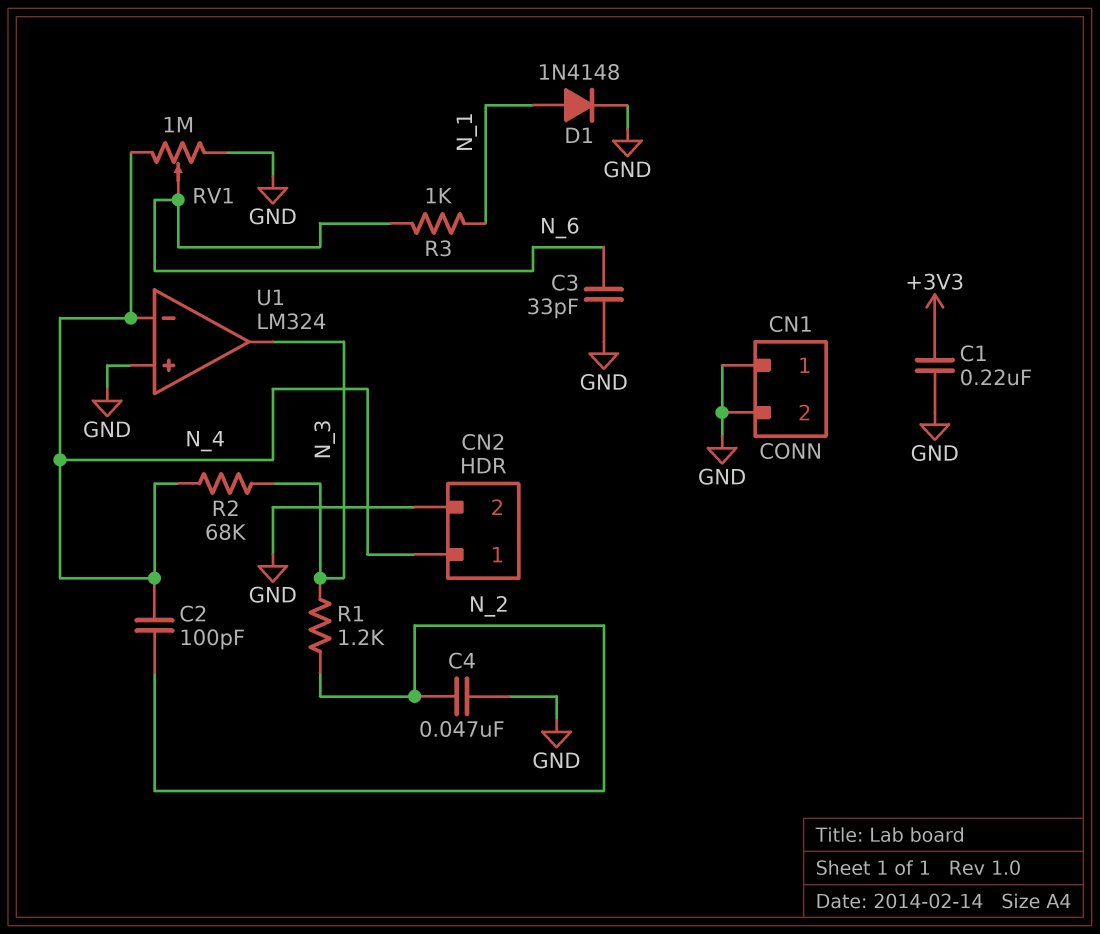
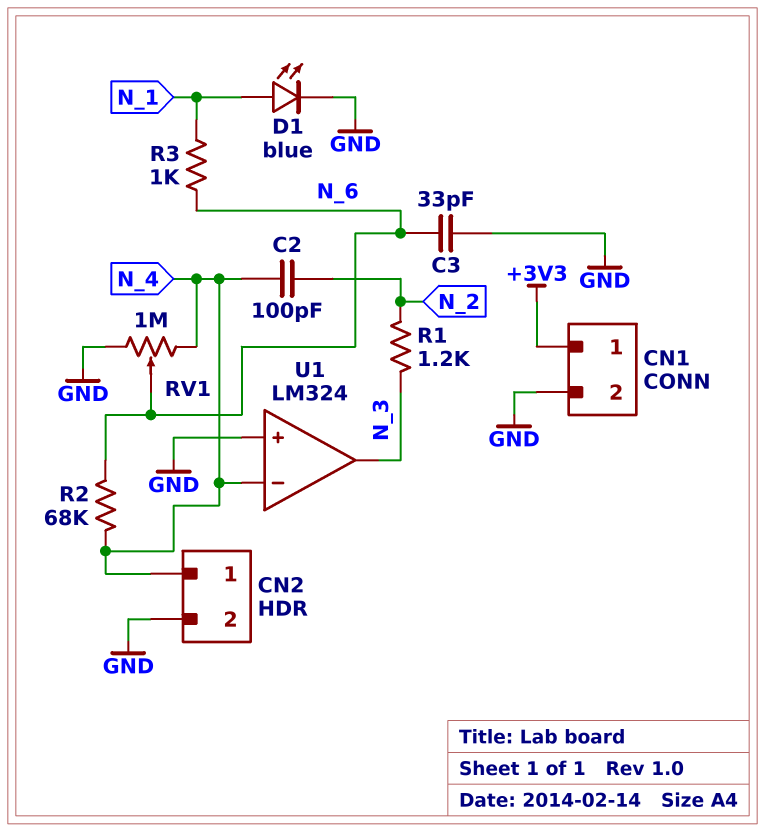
C1: 220nF (+3V3, GND) -> none
C4: 47nF (GND, N_2) -> none
CN1 pin 1: GND -> +3V3
D1: diode 1N4148 (A N_1, K GND) -> LED blue (A N_1, K GND)
R2: 68k (N_3, N_4) -> 68k (N_4, N_6)

